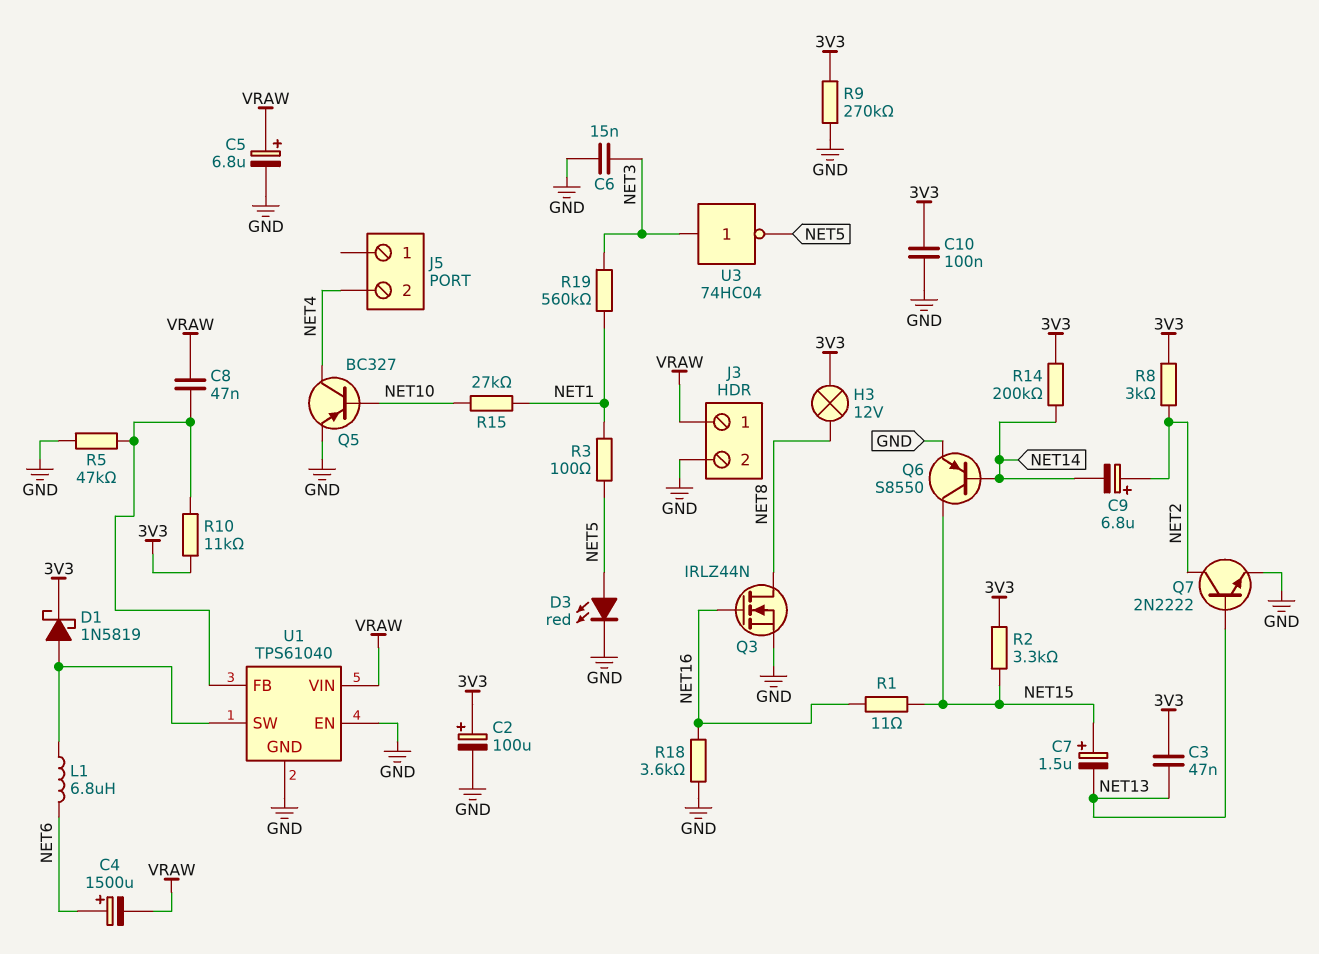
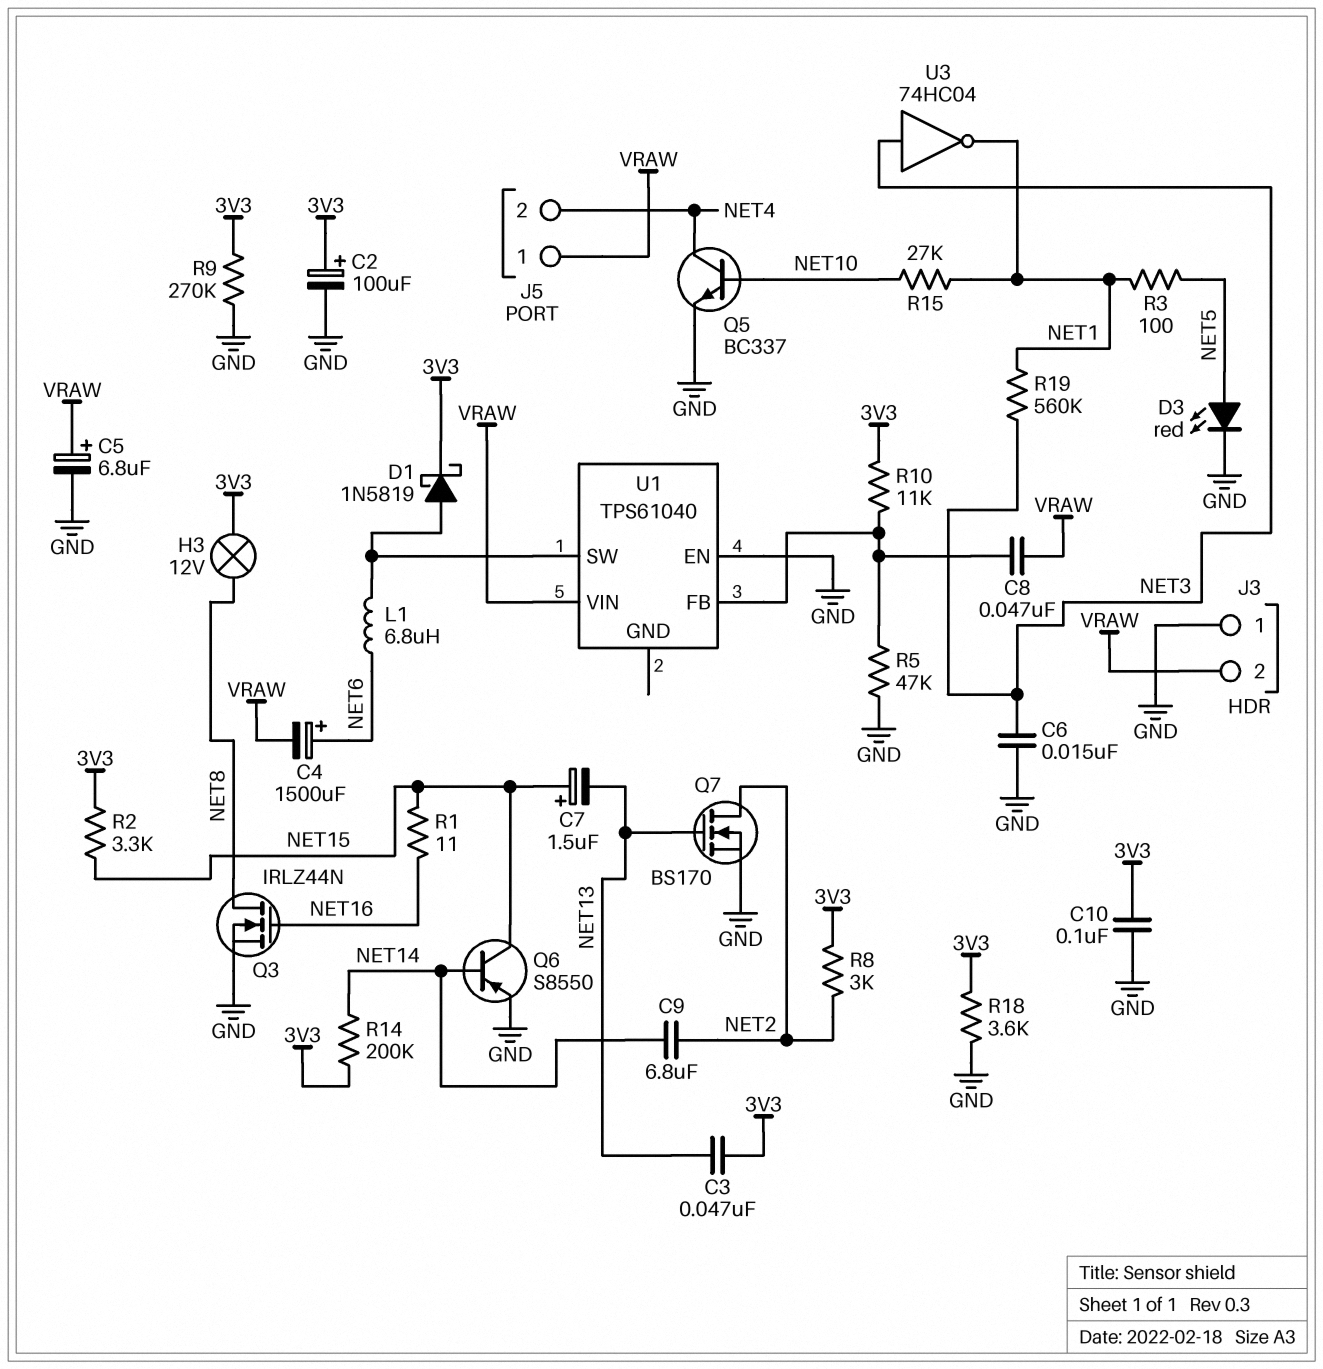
C9: 6.8uF (plus NET2, minus NET14) -> 6.8uF (NET2, NET14)
J3 pin 1: VRAW -> GND
J3 pin 2: GND -> VRAW
J5 pin 1: none -> VRAW
Q5: PNP BC327 (B NET10, C NET4, E GND) -> NPN BC337 (B NET10, C NET4, E GND)
Q7: NPN 2N2222 (B NET13, C NET2, E GND) -> NMOS BS170 (G NET13, D NET2, S GND)
R18: 3.6k (GND, NET16) -> 3.6k (3V3, GND)
U1 pin GND: GND -> none
U3: NOT 74HC04 (in NET3, out NET5) -> NOT 74HC04 (in NET3, out NET1)

